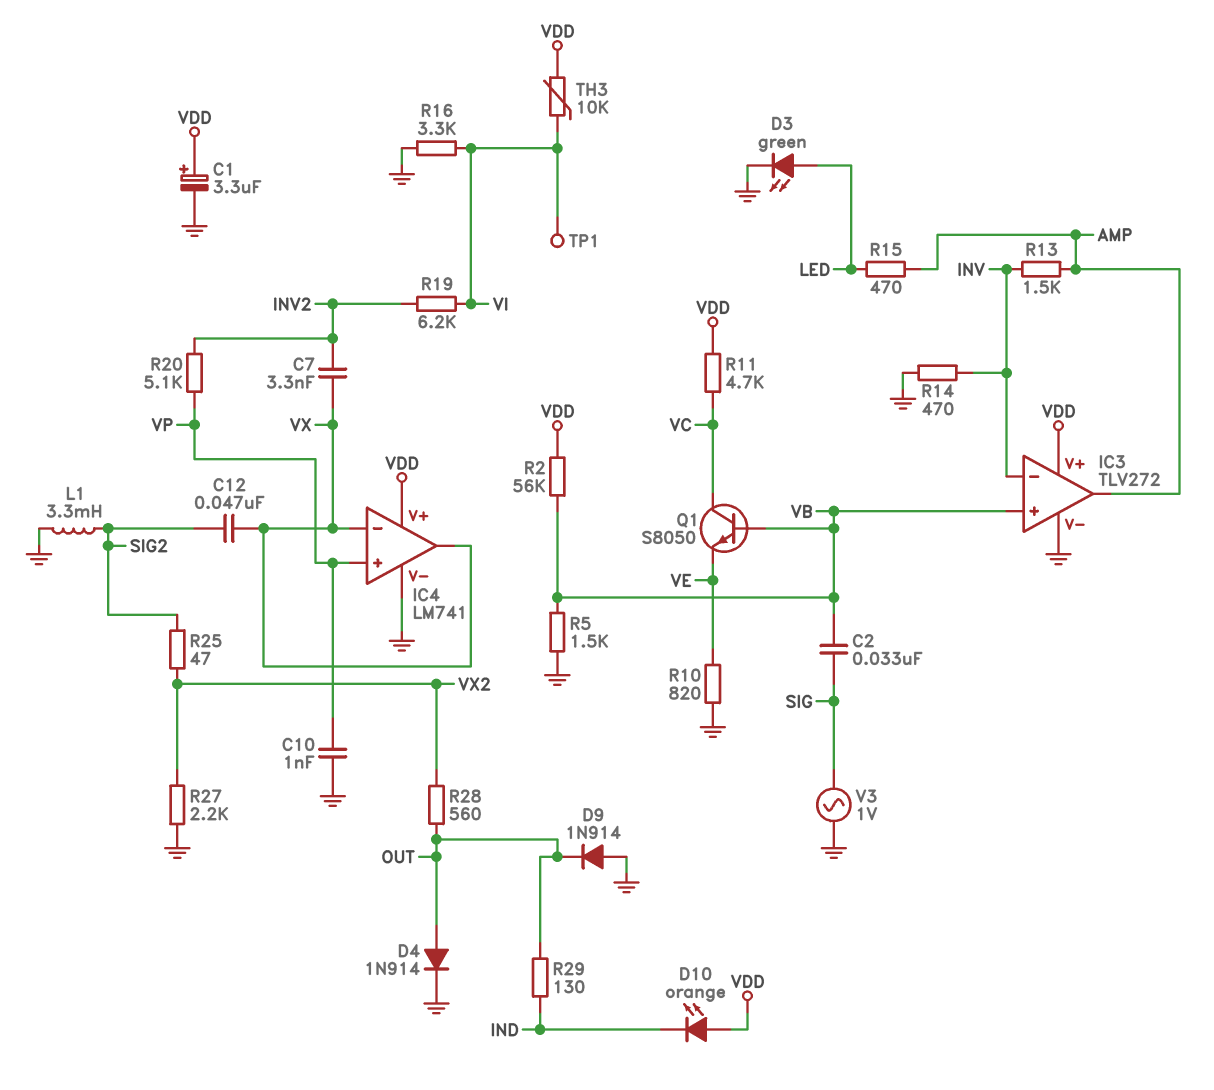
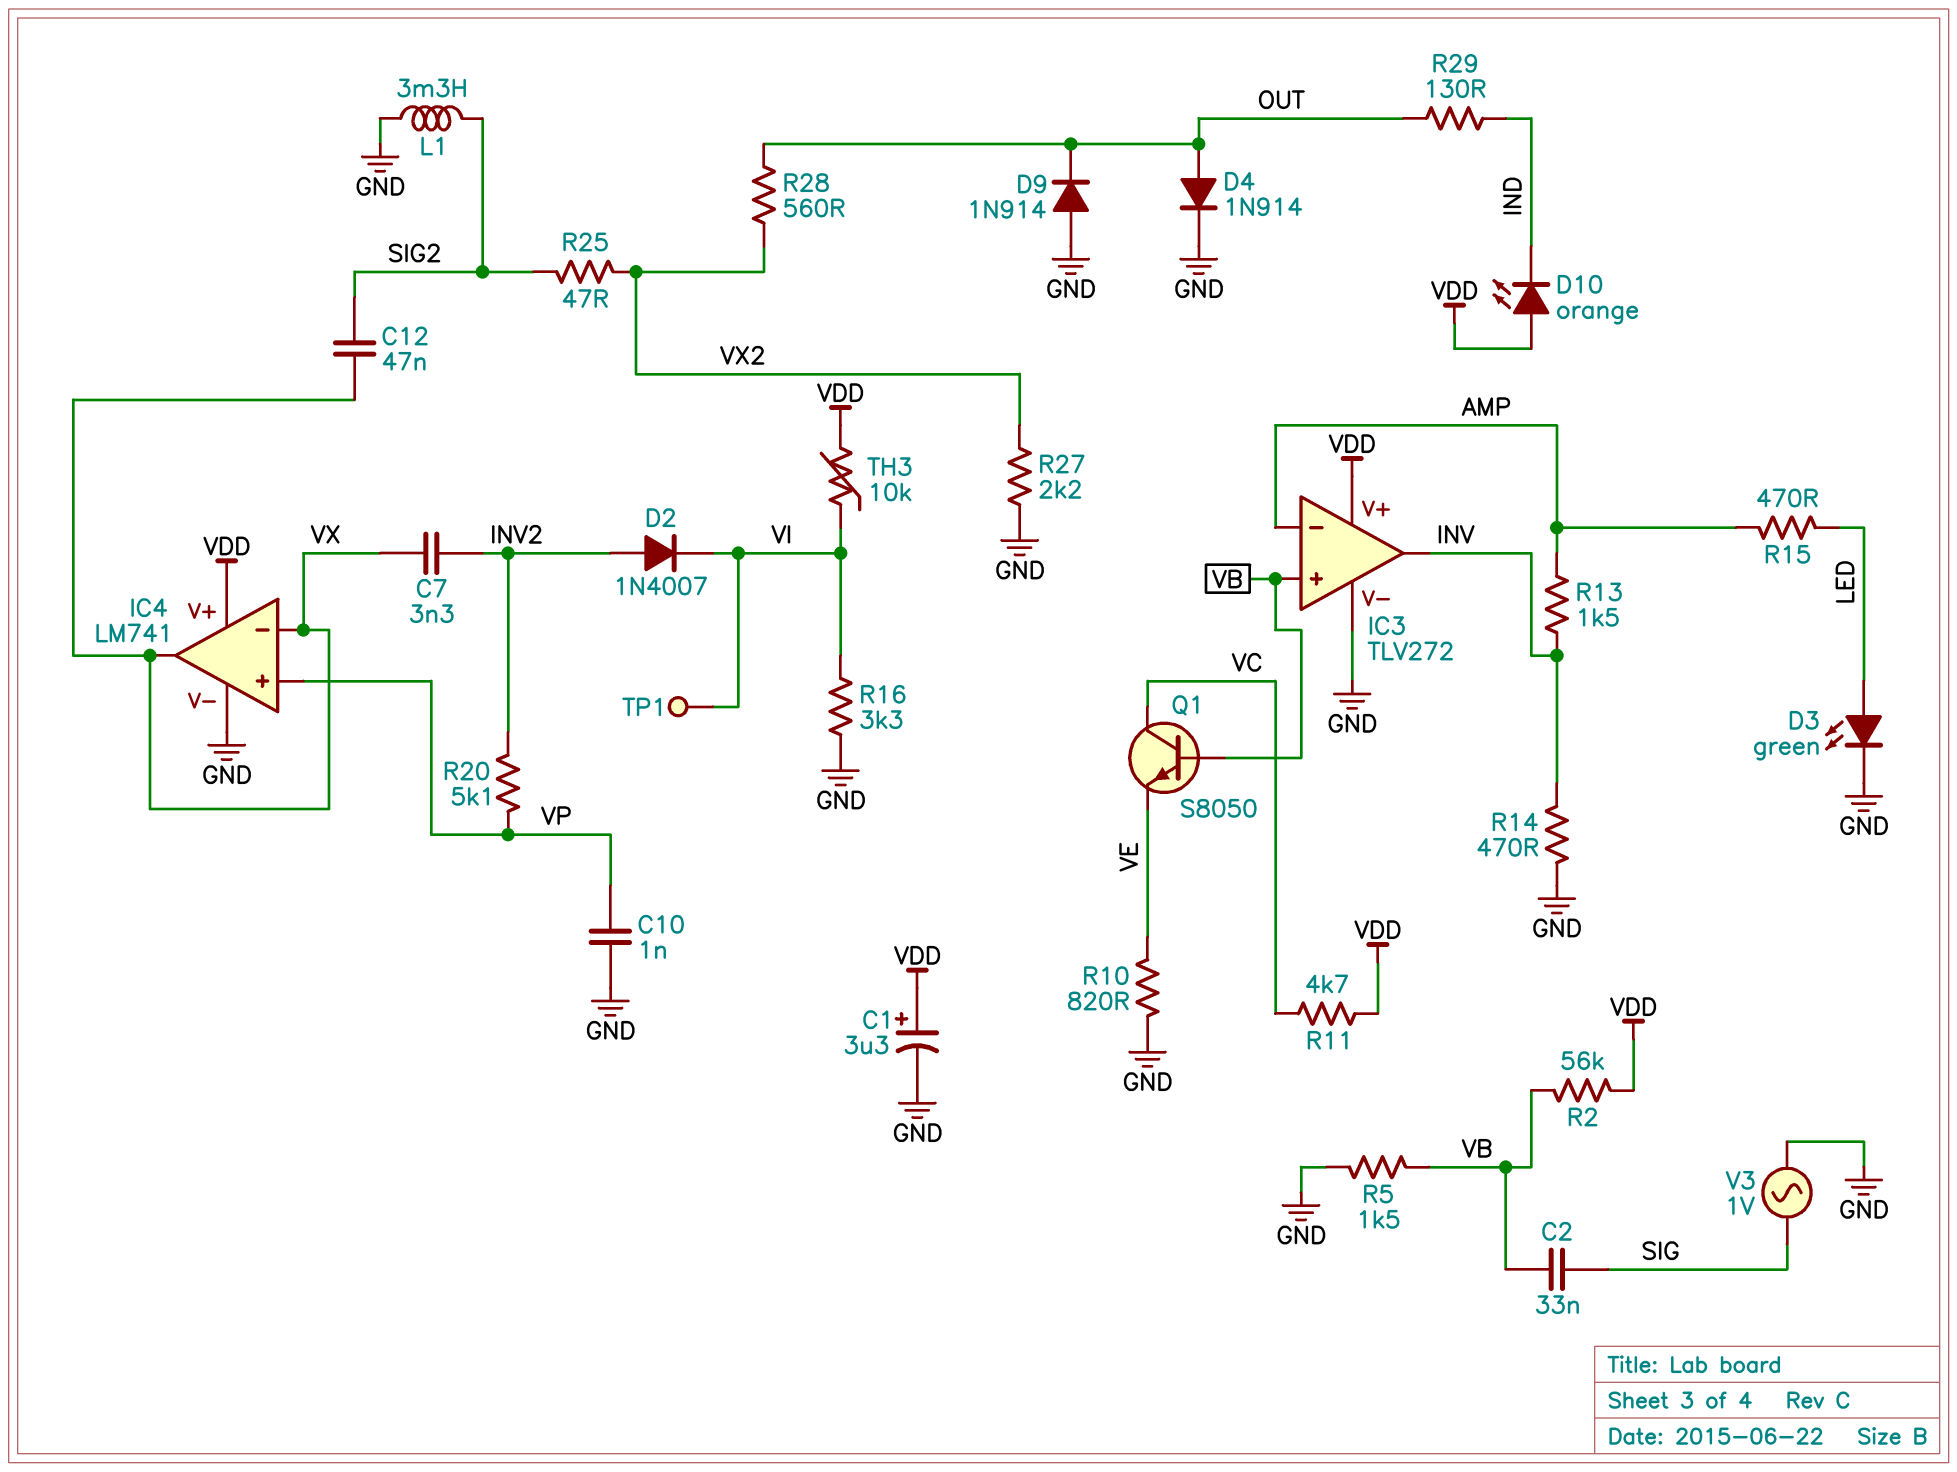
D2: none -> diode 1N4007 (A INV2, K VI)
IC3 pin in-: INV -> AMP
IC3 pin out: AMP -> INV
R19: 6.2k (INV2, VI) -> none

